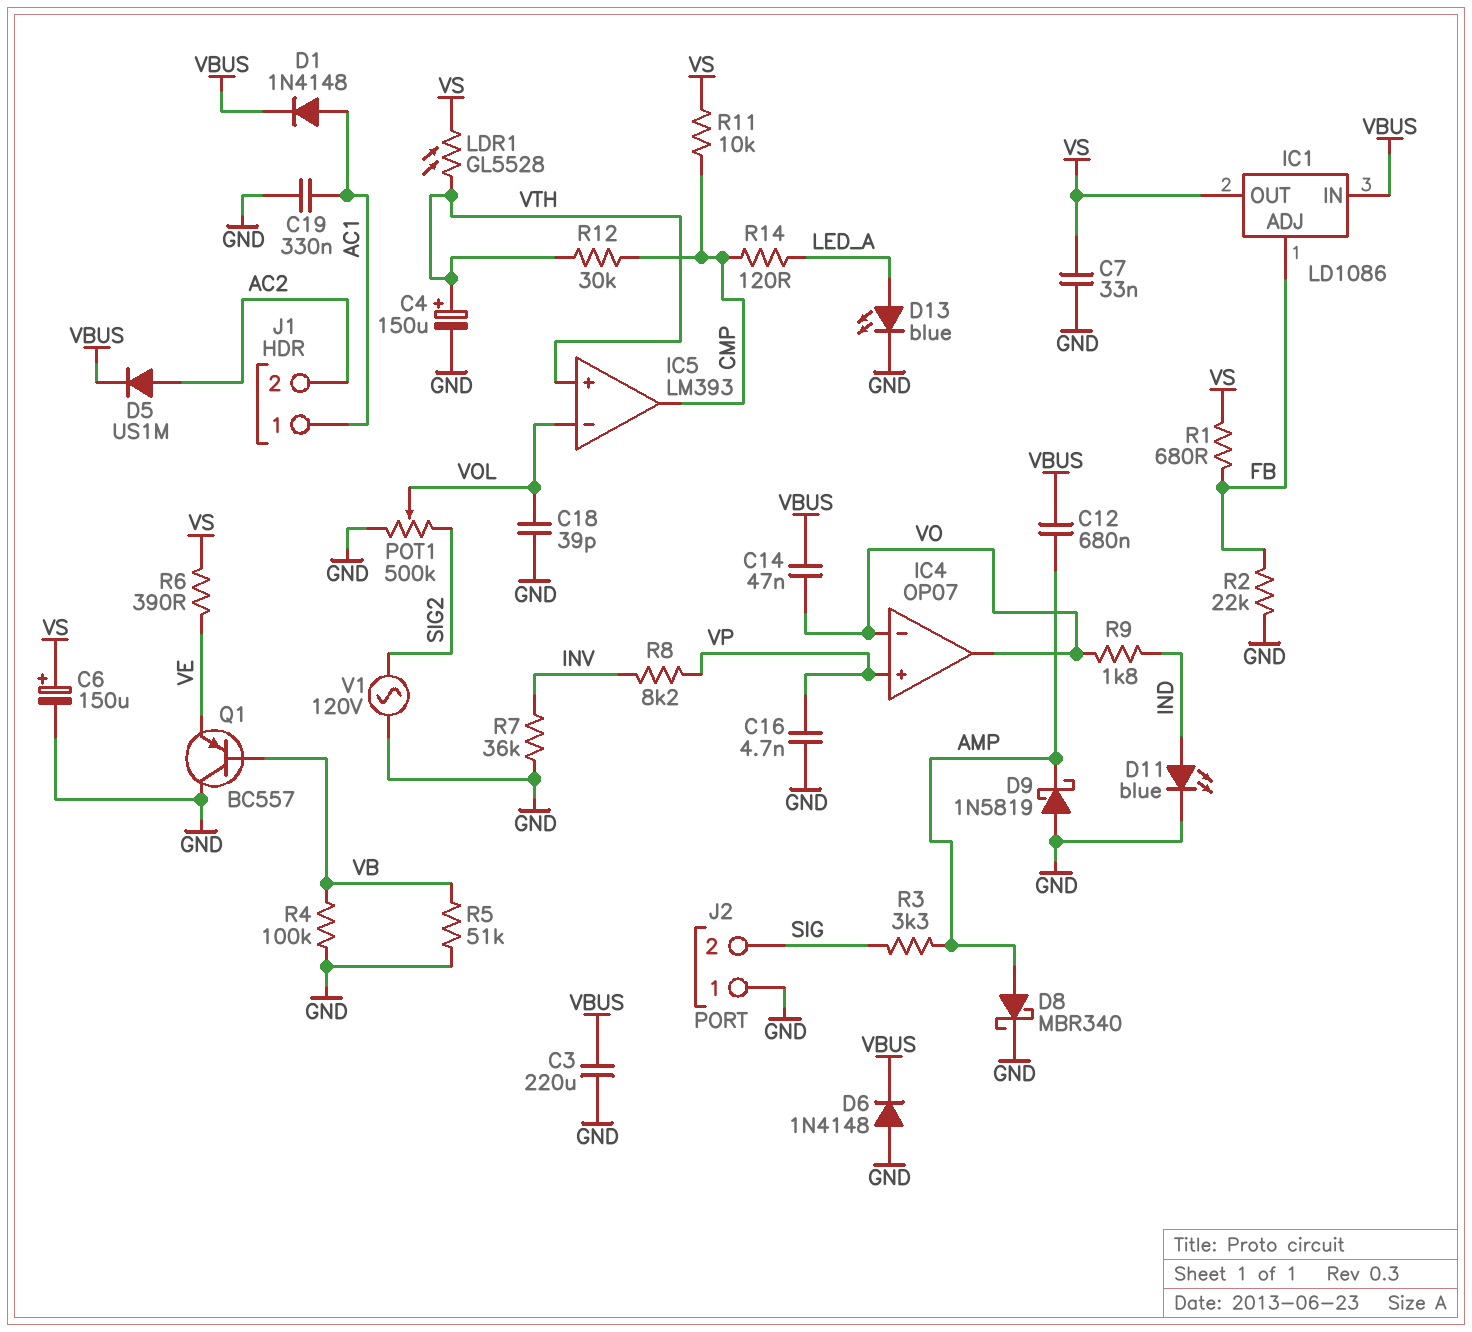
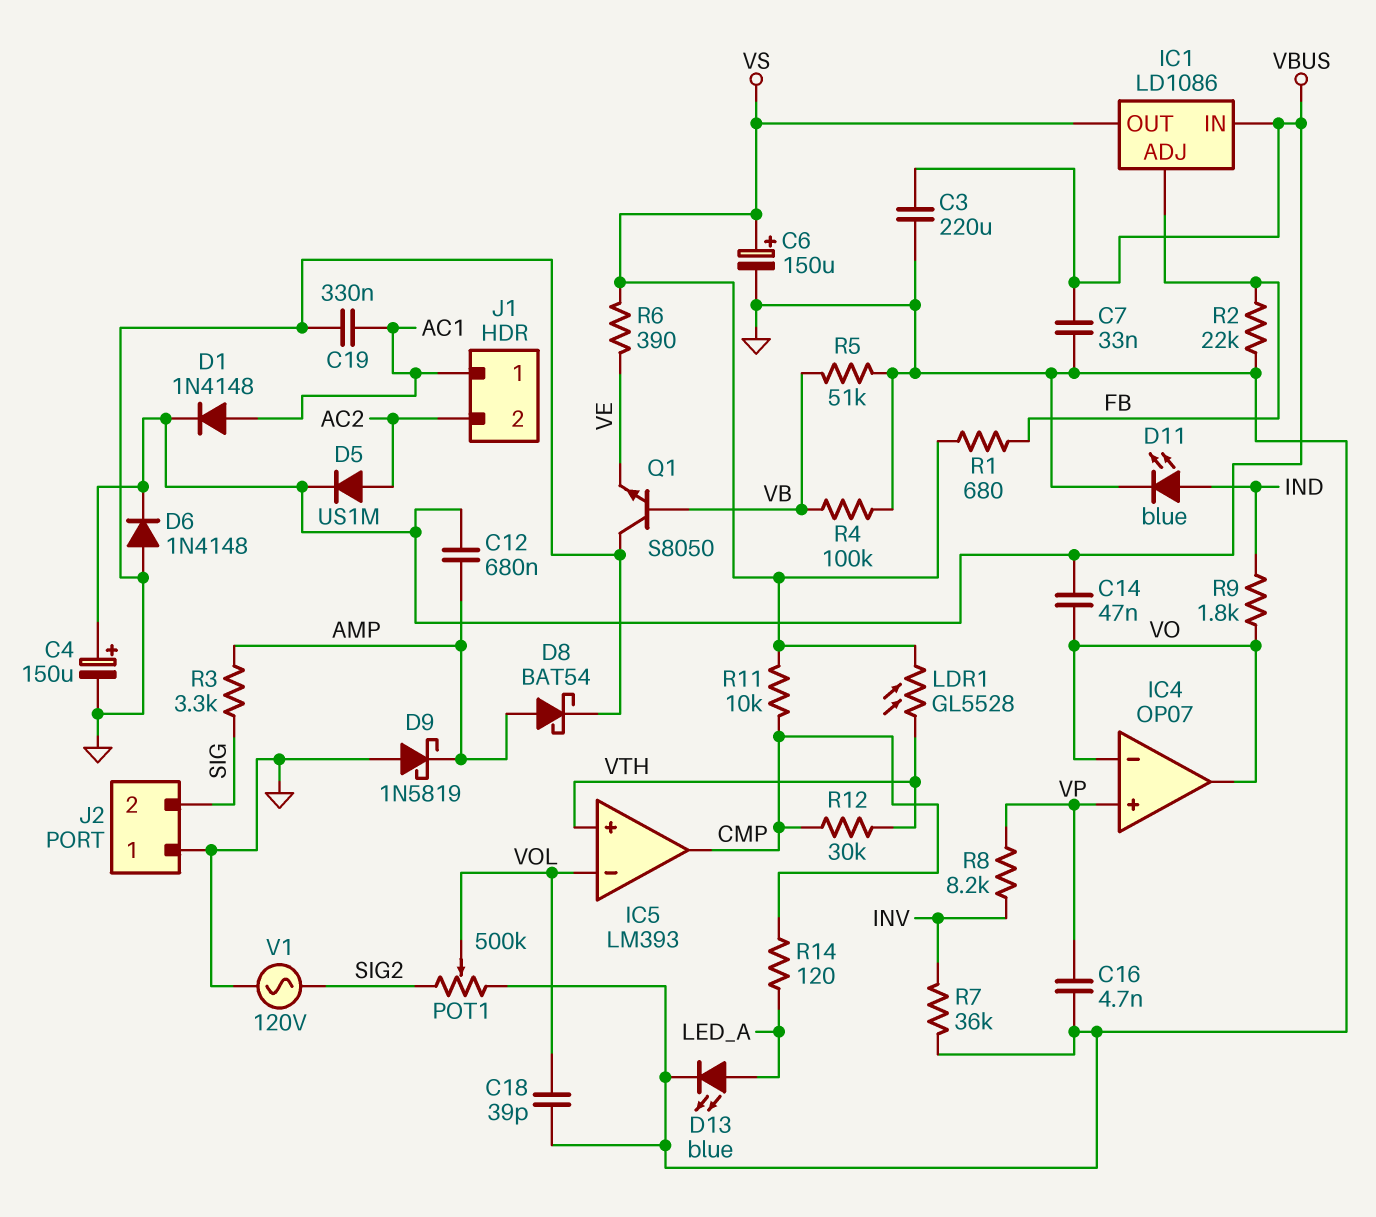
C4: 150uF (plus VTH, minus GND) -> 150uF (plus VBUS, minus GND)
C7: 33nF (GND, VS) -> 33nF (GND, VBUS)
D8: schottky MBR340 (A AMP, K GND) -> schottky BAT54 (A AMP, K GND)
Q1: PNP BC557 (B VB, C GND, E VE) -> NPN S8050 (B VB, C GND, E VE)

